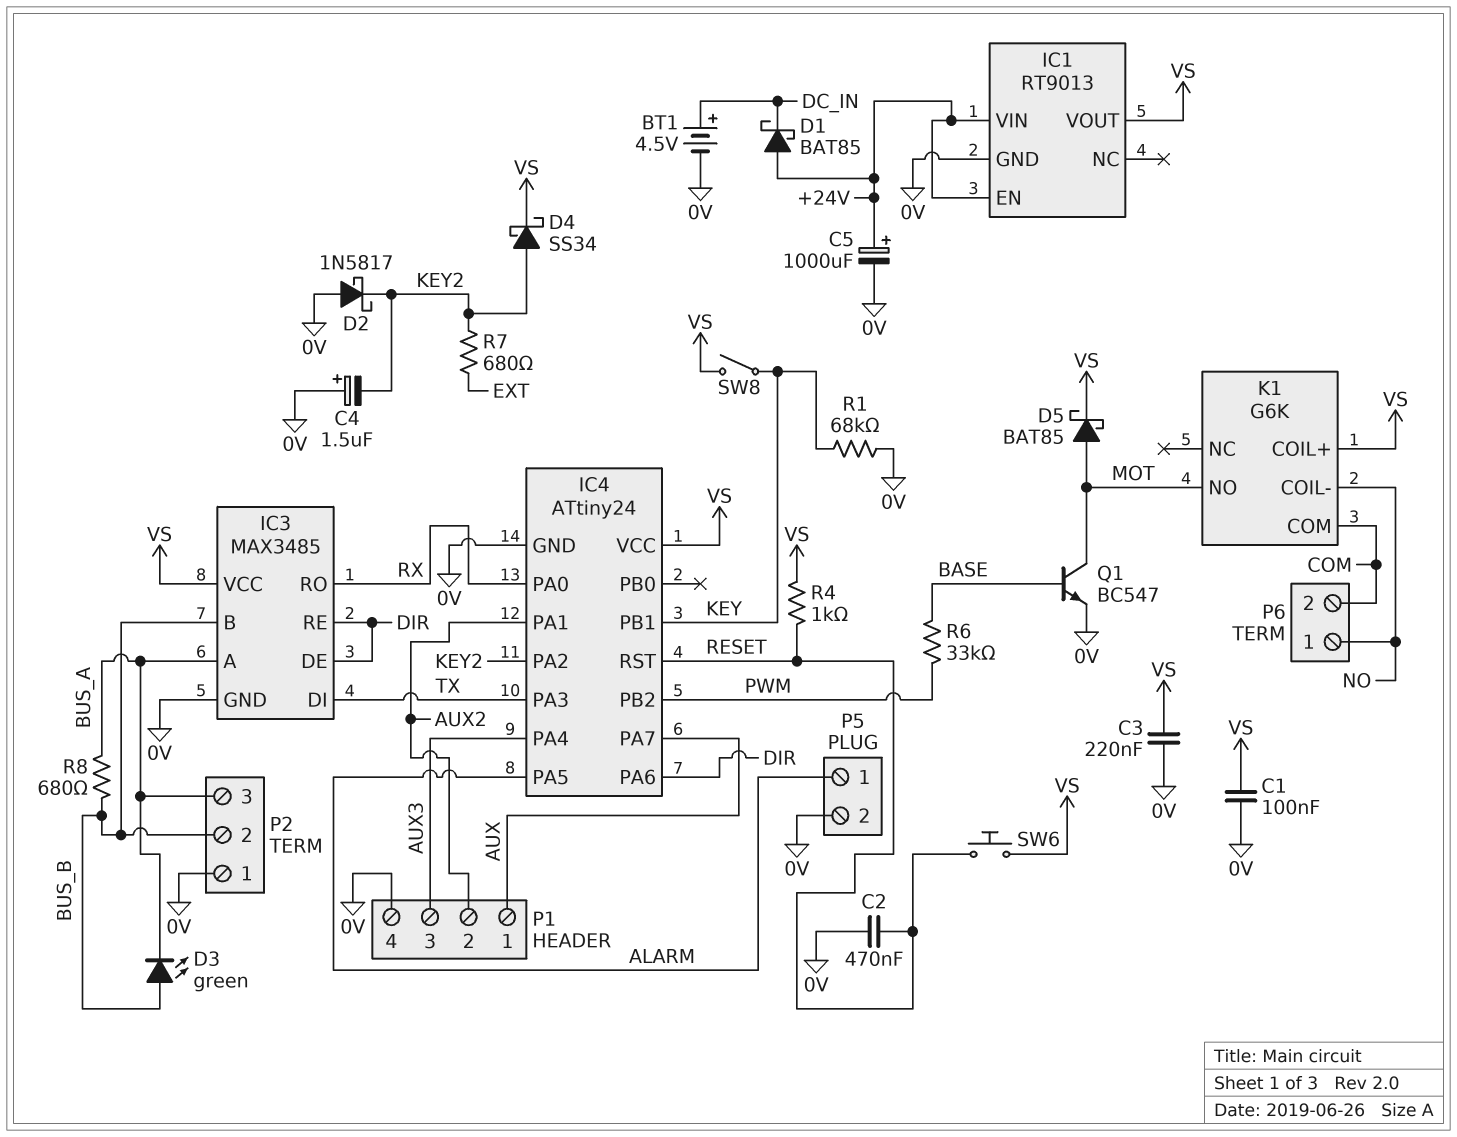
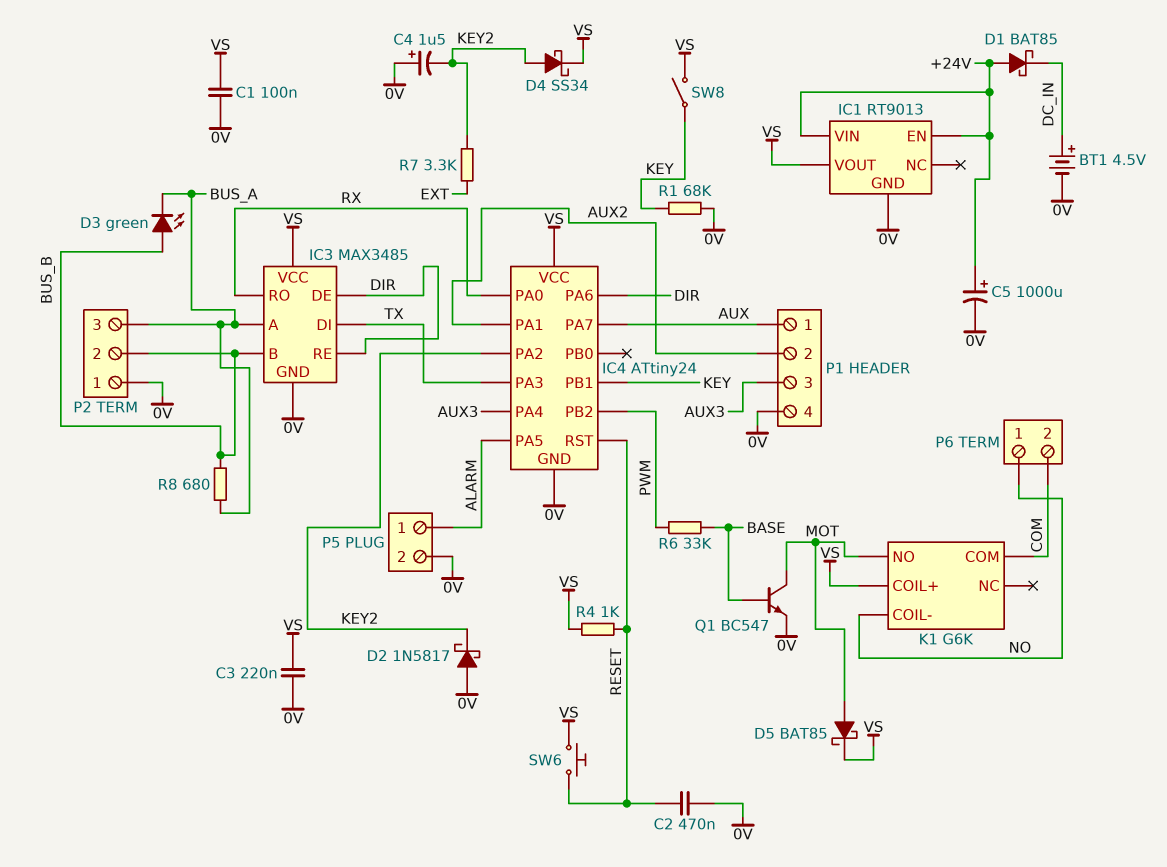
R7: 680 (EXT, KEY2) -> 3.3k (EXT, KEY2)

